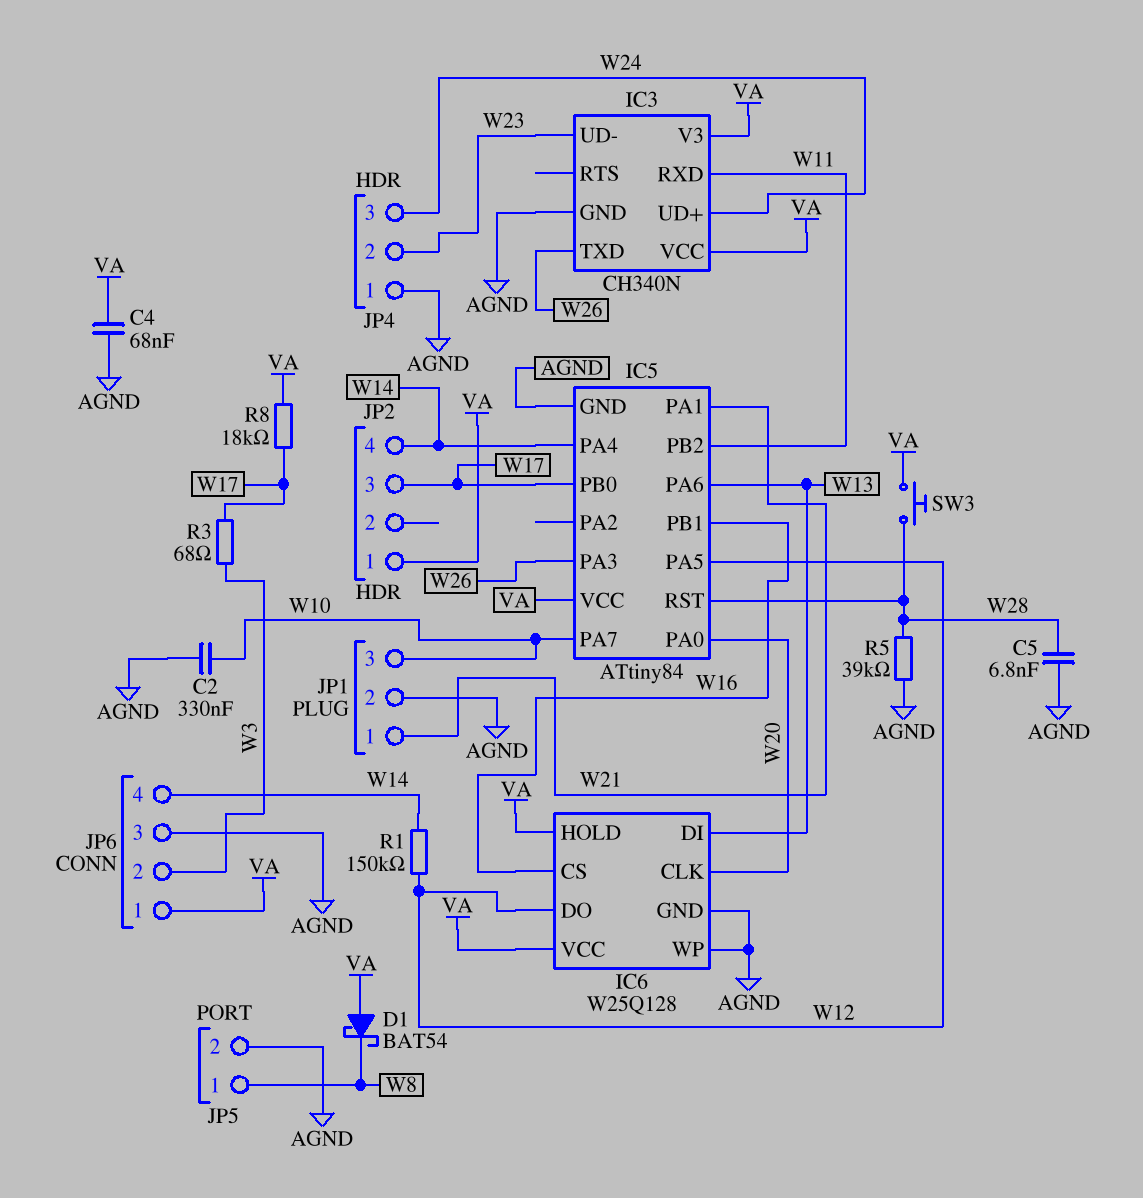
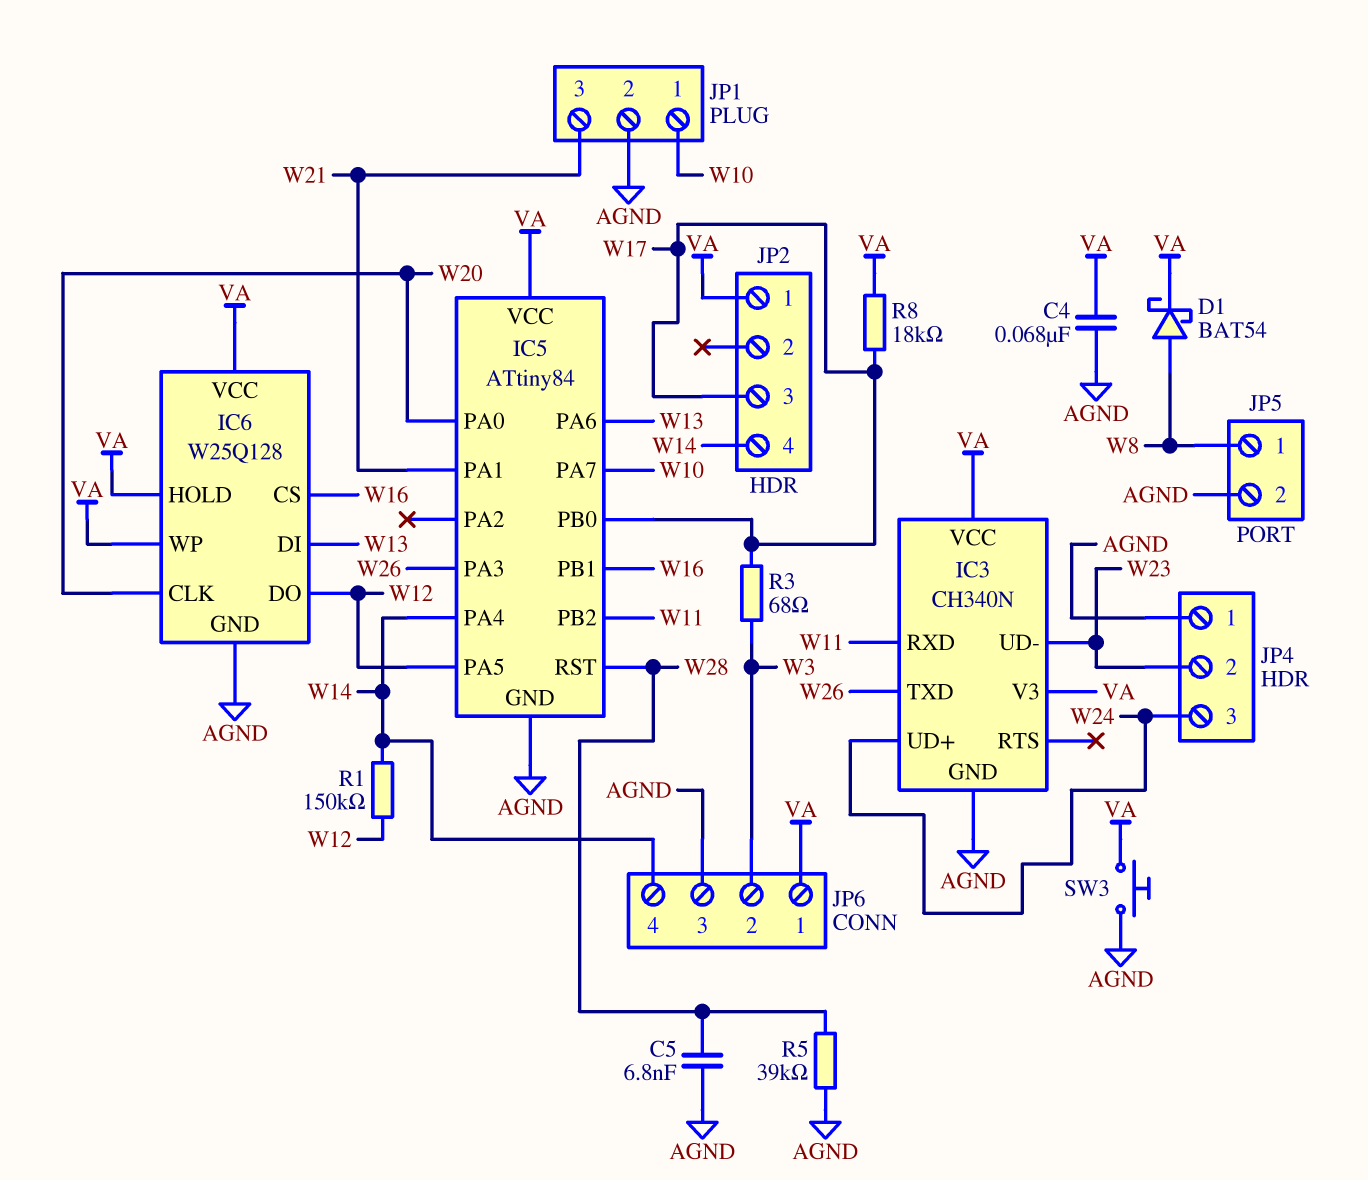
C2: 330nF (AGND, W10) -> none
D1: schottky BAT54 (A VA, K W8) -> schottky BAT54 (A W8, K VA)
IC6 pin WP: AGND -> VA
JP1 pin 1: W21 -> W10
JP1 pin 3: W10 -> W21
SW3: button (VA, W28) -> button (AGND, VA)

